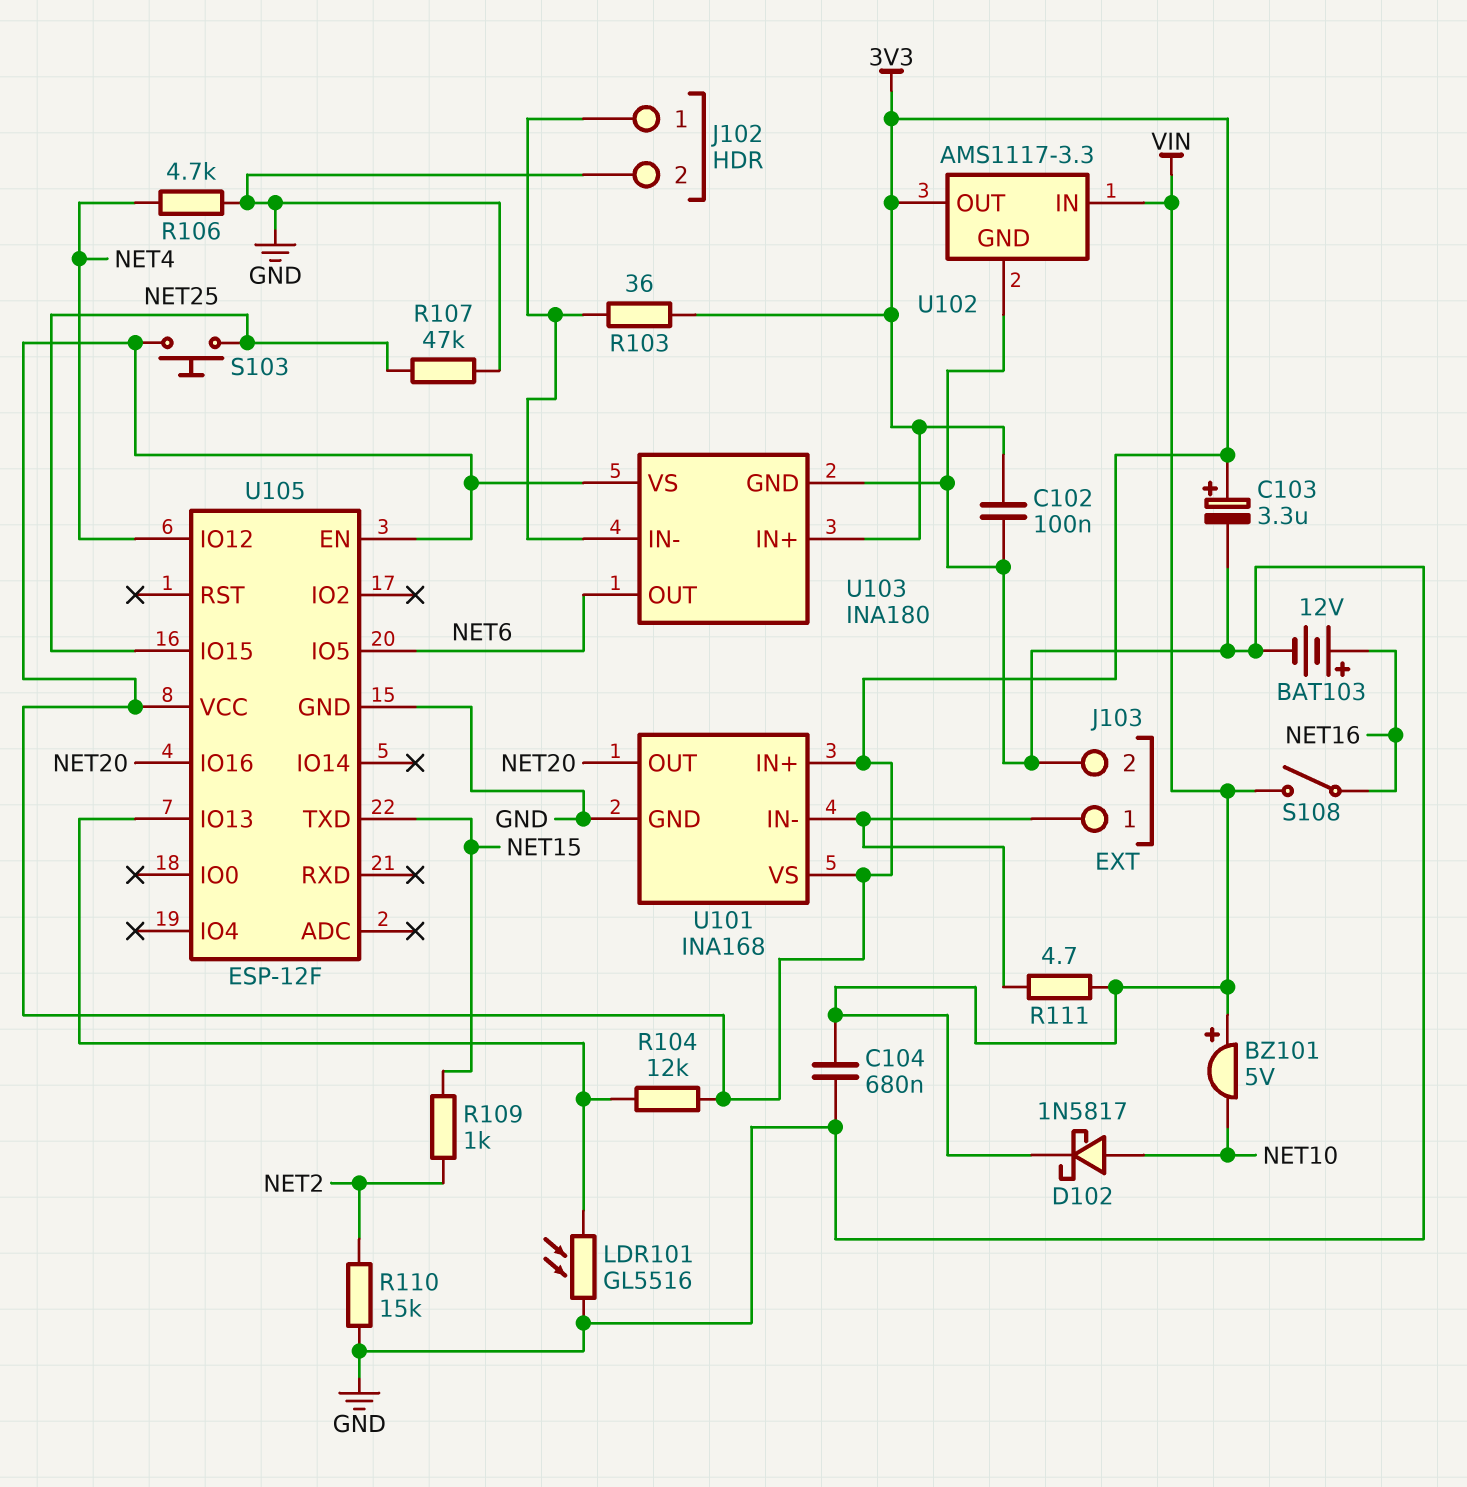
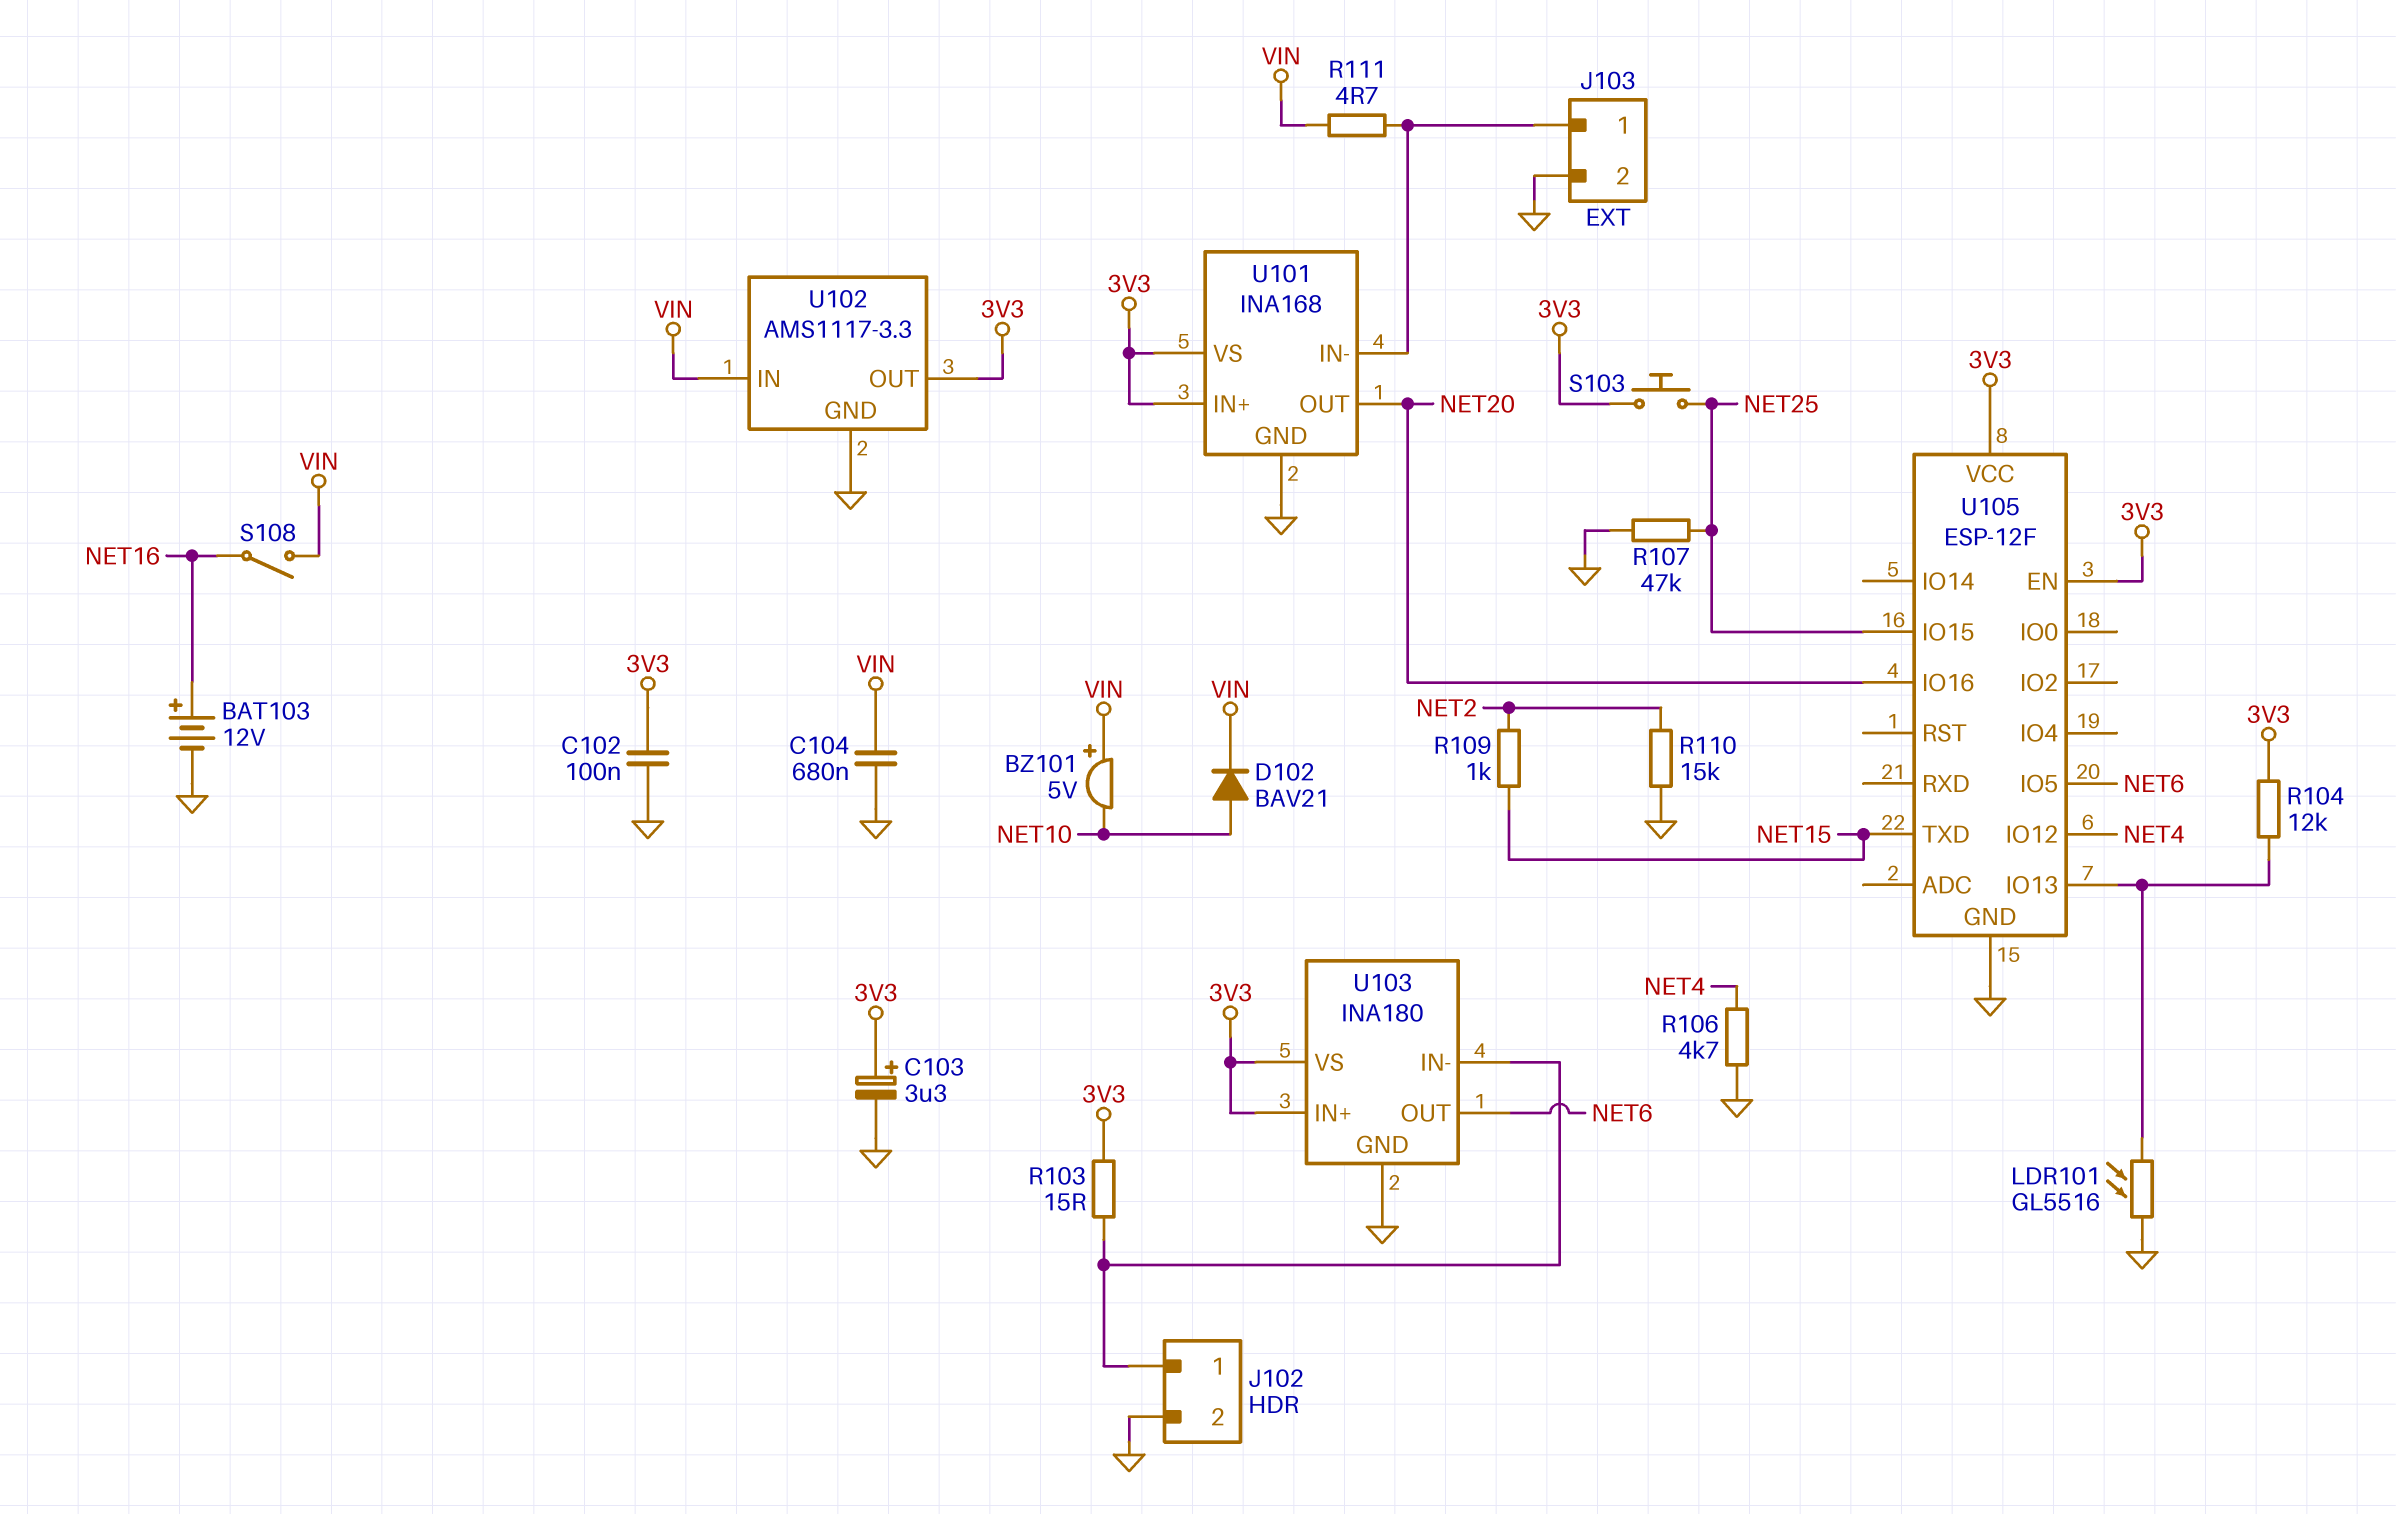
D102: schottky 1N5817 (A NET10, K VIN) -> diode BAV21 (A NET10, K VIN)
R103: 36 (3V3, J102/1) -> 15 (3V3, J102/1)

